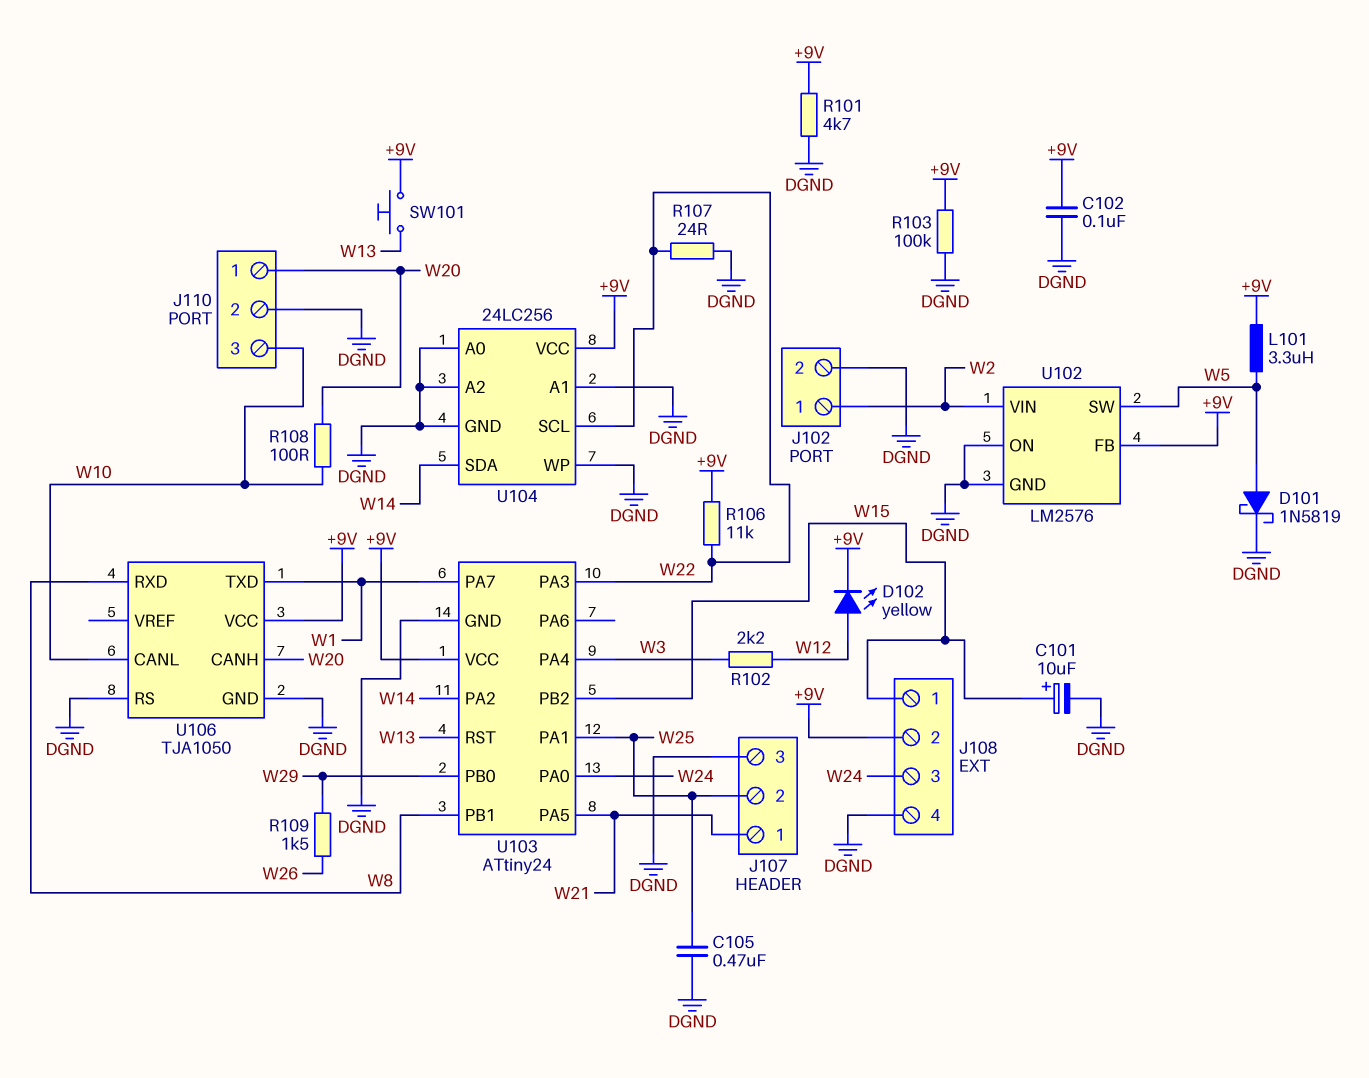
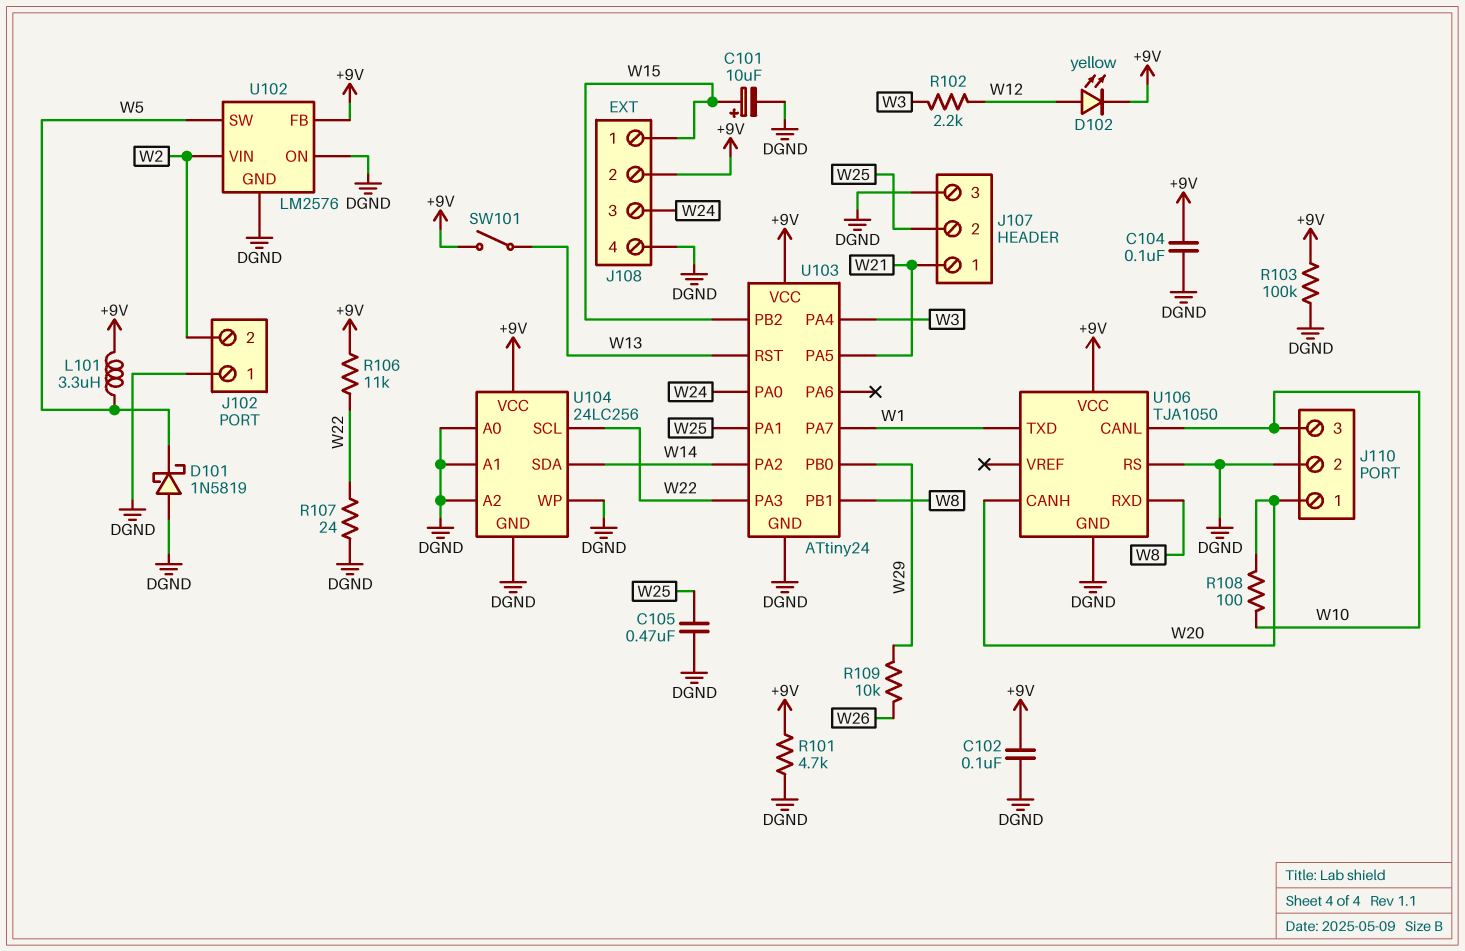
C104: none -> 100nF (+9V, DGND)
D101: schottky 1N5819 (A W5, K DGND) -> schottky 1N5819 (A DGND, K W5)
J102 pin 1: W2 -> DGND
J102 pin 2: DGND -> W2
R109: 1.5k (W26, W29) -> 10k (W26, W29)
SW101: button (+9V, W13) -> switch (+9V, W13)

